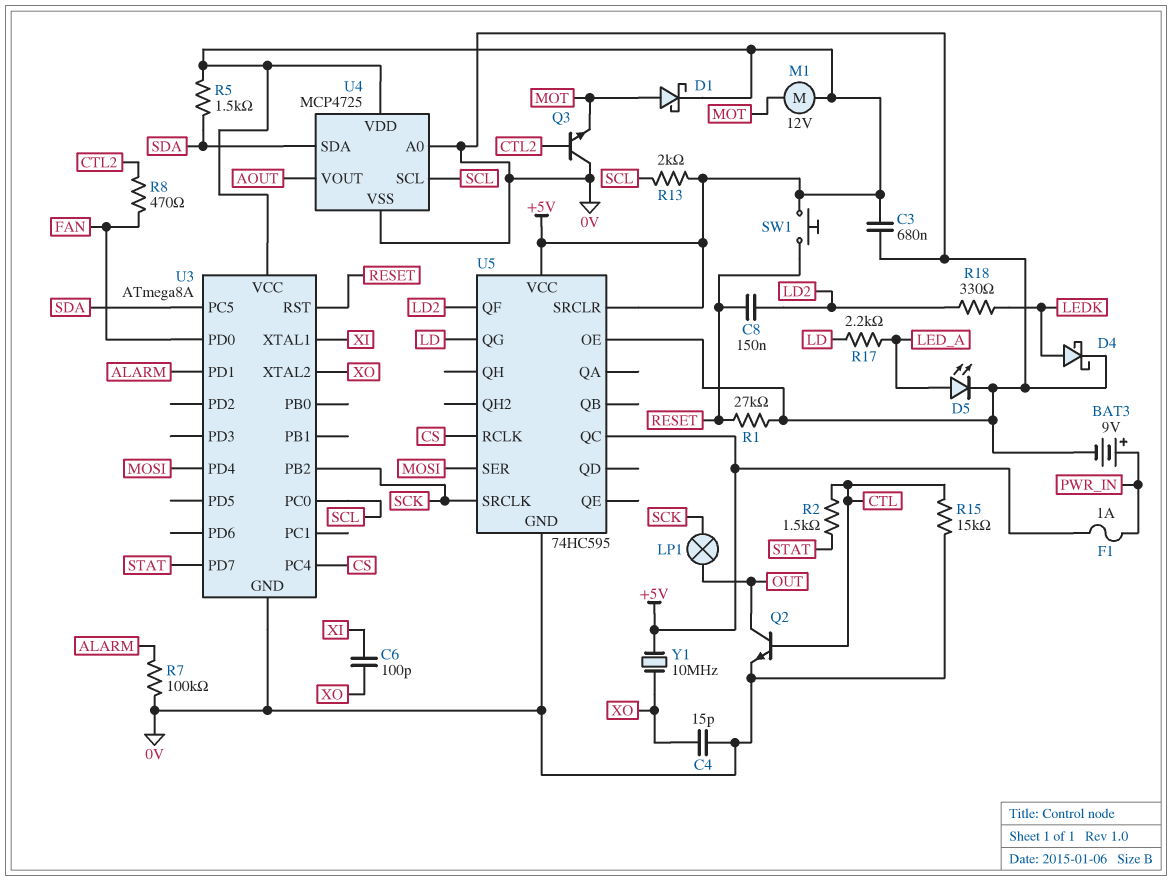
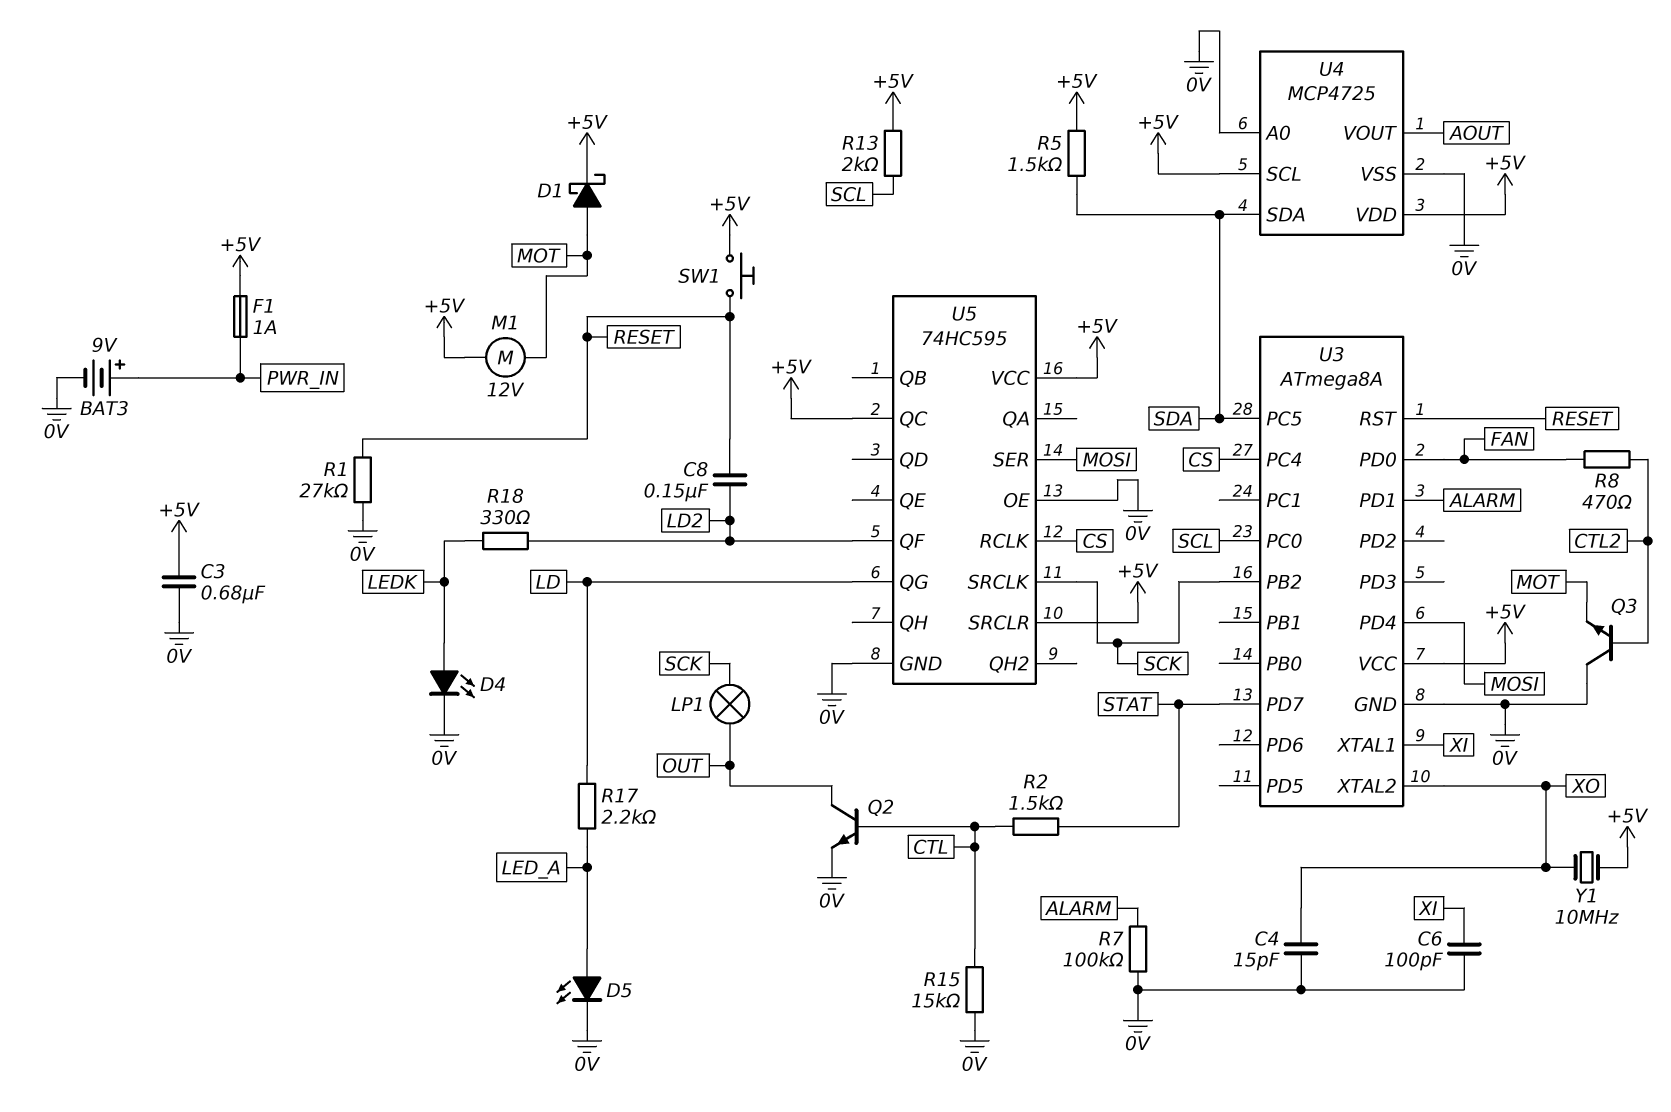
C6: 100pF (XI, XO) -> 100pF (0V, XI)
D4: schottky (A LEDK, K 0V) -> LED (A LEDK, K 0V)
U4 pin SCL: SCL -> +5V

